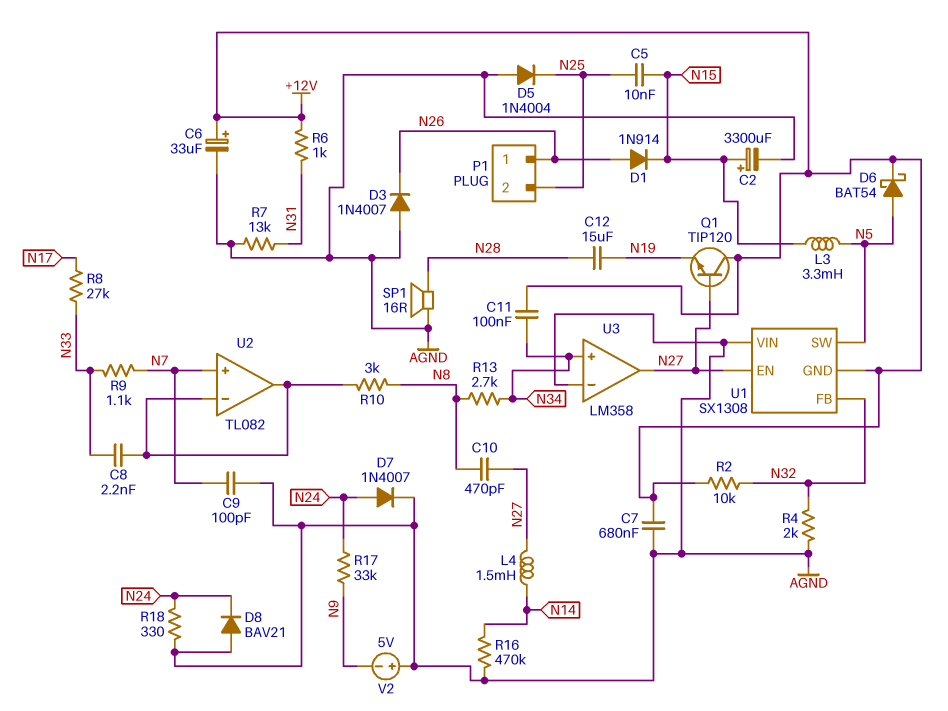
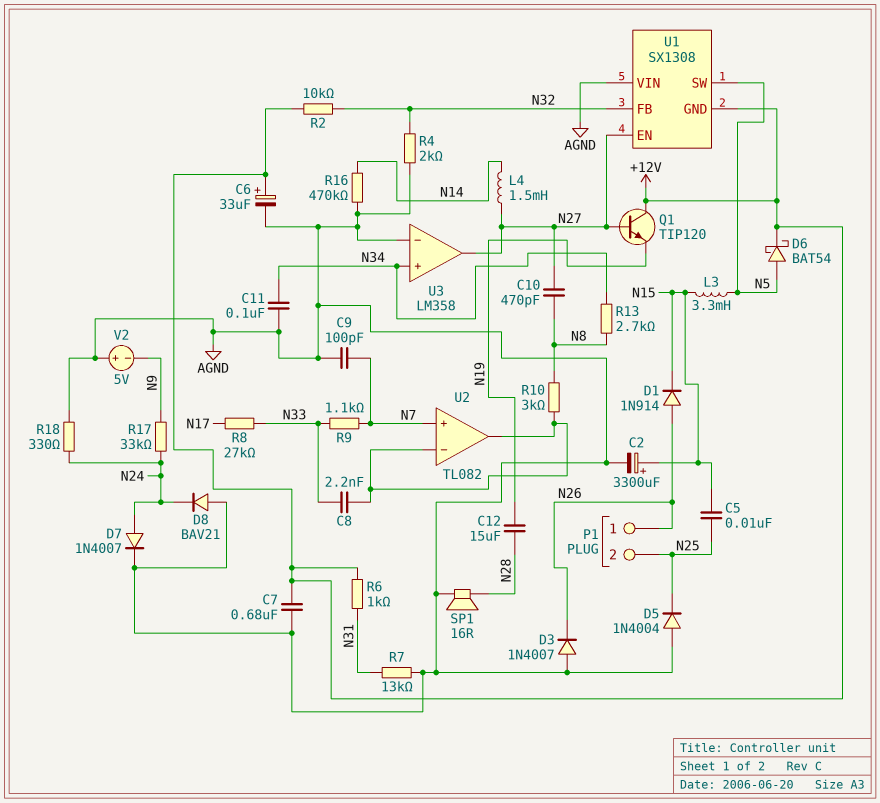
C11: 100nF (+12V, N34) -> 100nF (AGND, N34)

